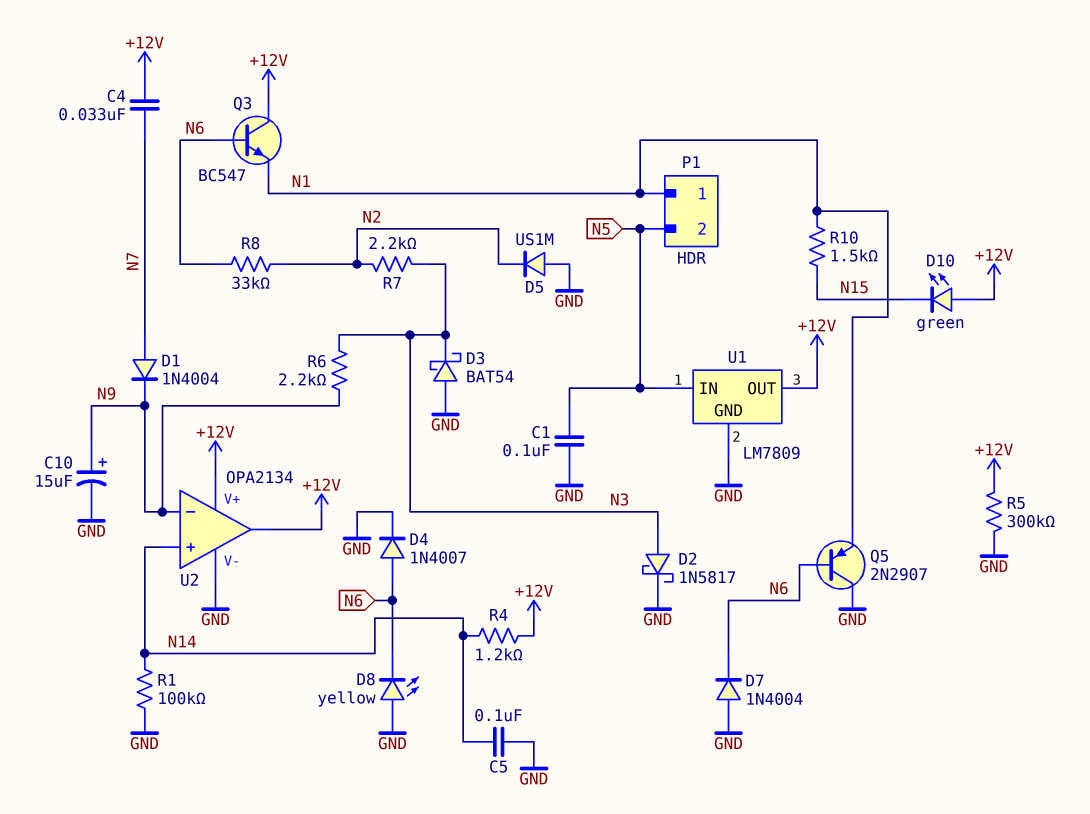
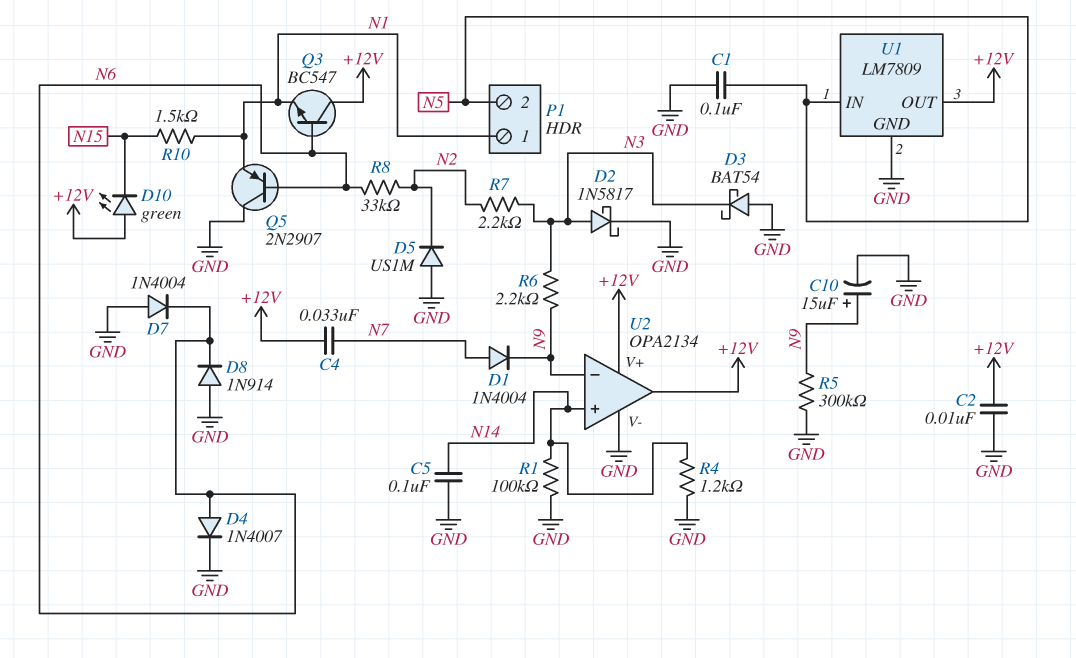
C2: none -> 10nF (+12V, GND)
D8: LED yellow (A GND, K N6) -> diode 1N914 (A GND, K N6)
R4: 1.2k (+12V, N14) -> 1.2k (GND, N14)
R5: 300k (+12V, GND) -> 300k (GND, N9)

